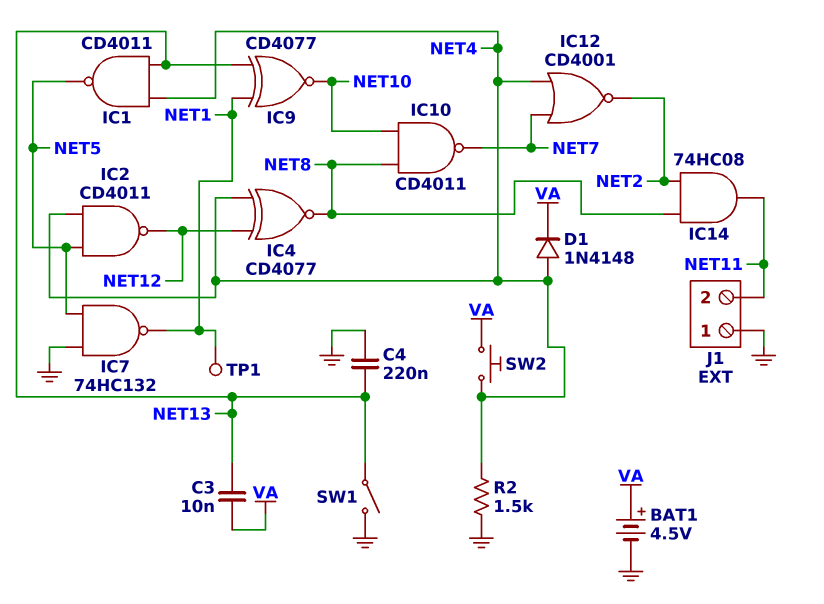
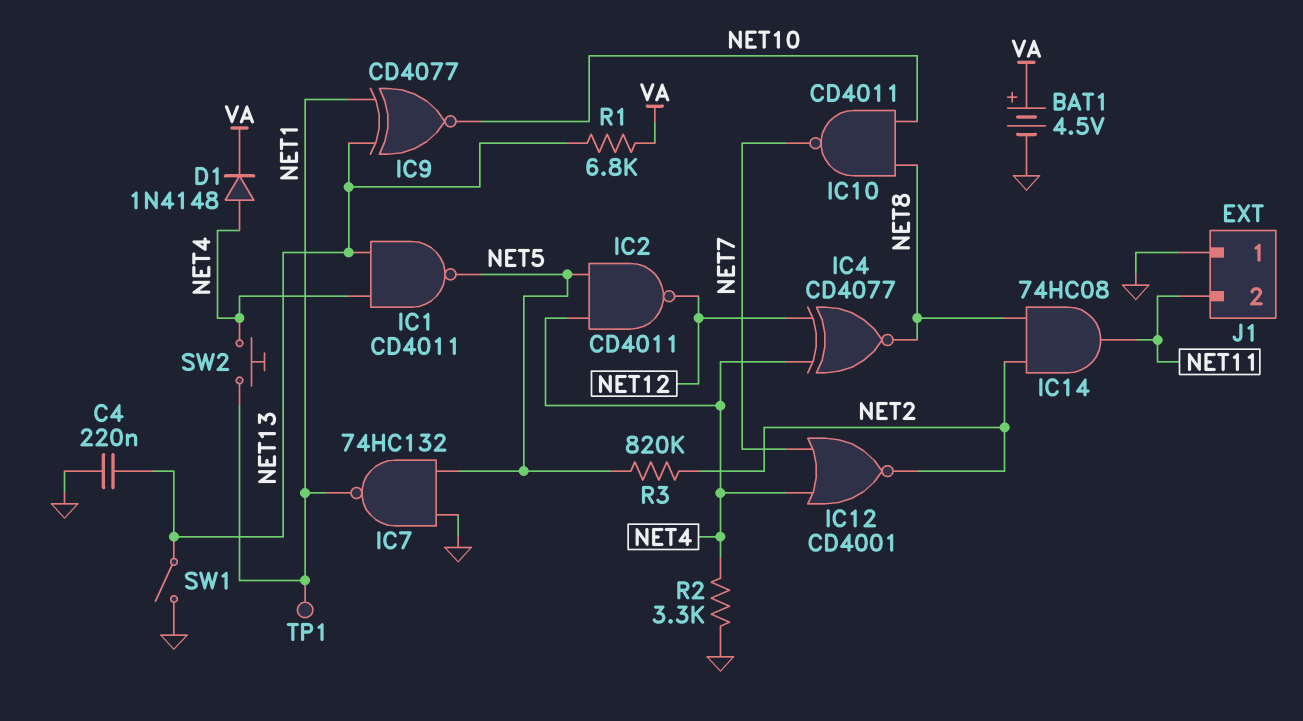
C3: 10nF (NET13, VA) -> none
R1: none -> 6.8k (NET13, VA)
R2: 1.5k (GND, NET4) -> 3.3k (GND, NET4)
R3: none -> 820k (NET2, NET5)
SW2: button (NET4, VA) -> button (NET1, NET4)

